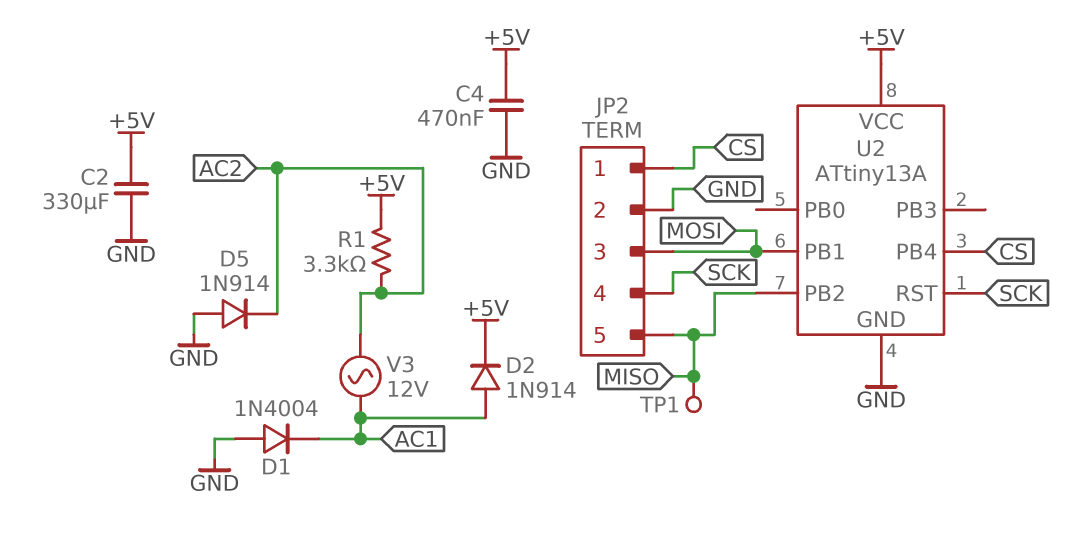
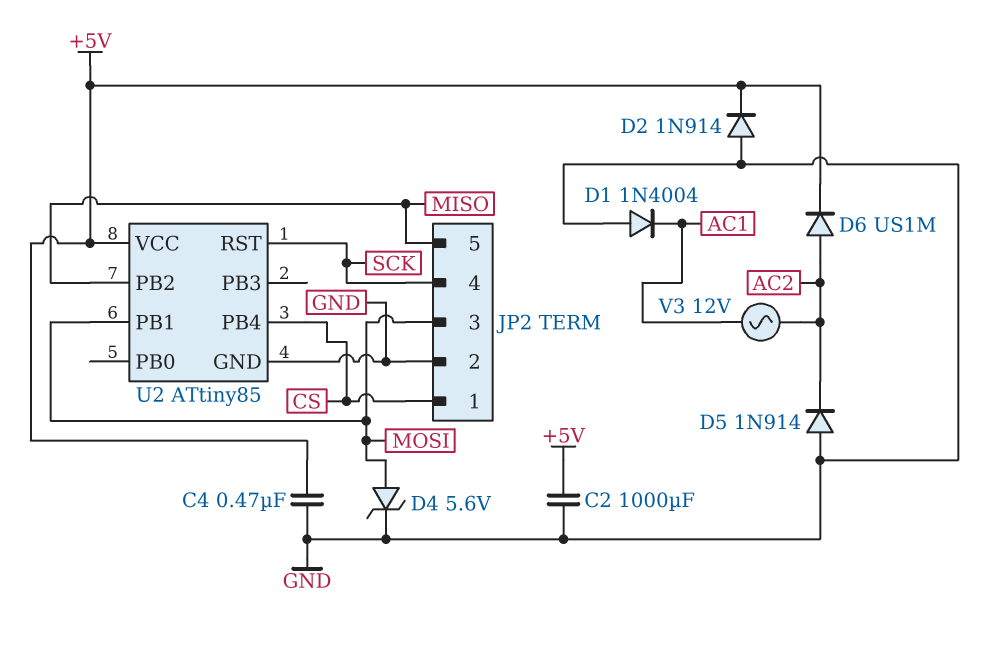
C2: 330uF (+5V, GND) -> 1000uF (+5V, GND)
D2: diode 1N914 (A AC1, K +5V) -> diode 1N914 (A GND, K +5V)
D4: none -> zener 5.6V (A MOSI, K GND)
D6: none -> diode US1M (A AC2, K +5V)
R1: 3.3k (+5V, AC2) -> none
TP1: test point (MISO) -> none
U2: ATtiny13A -> ATtiny85

